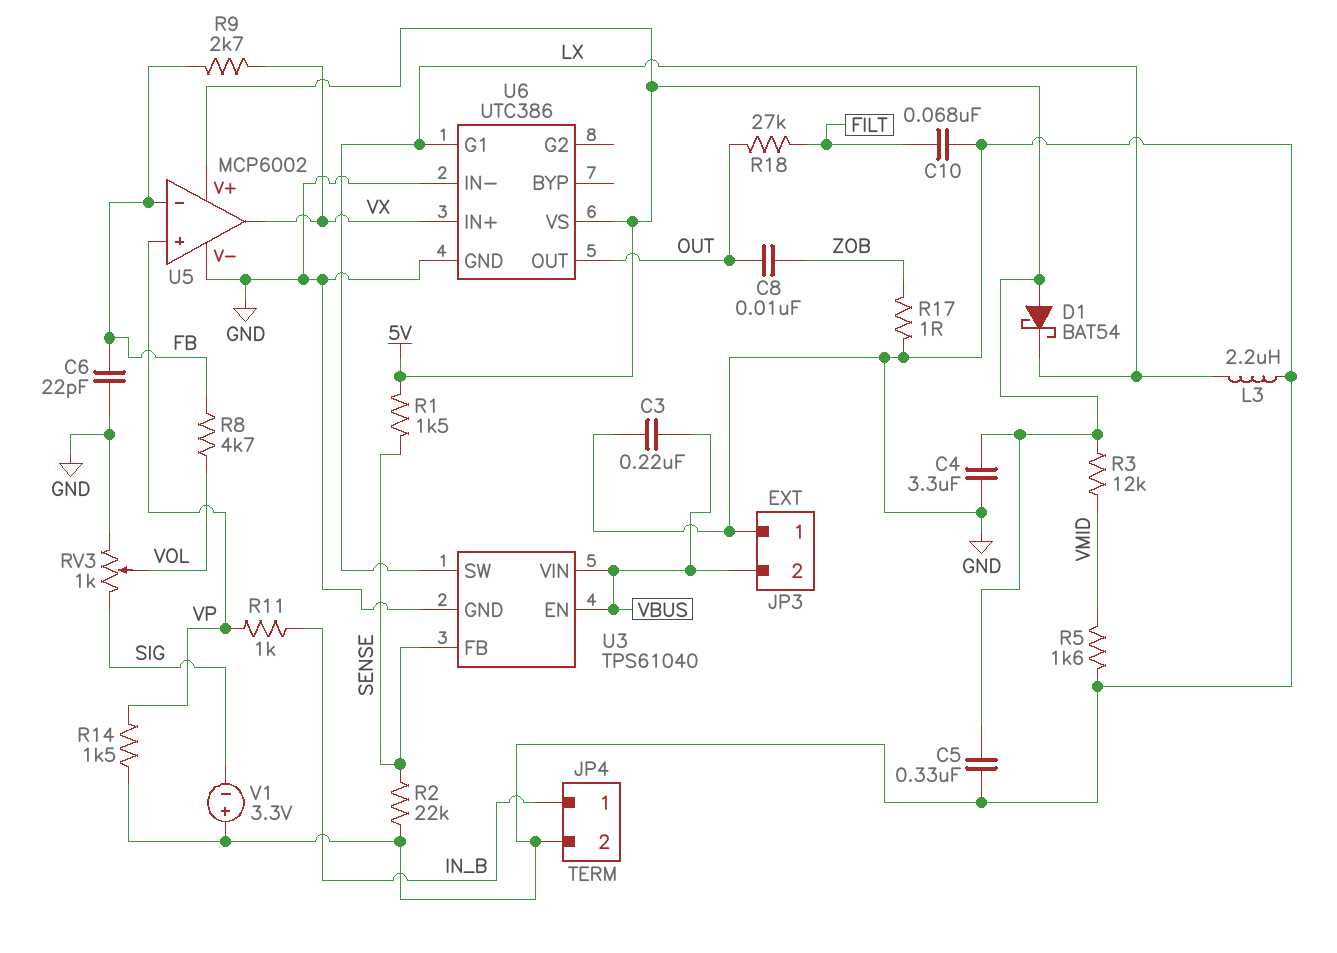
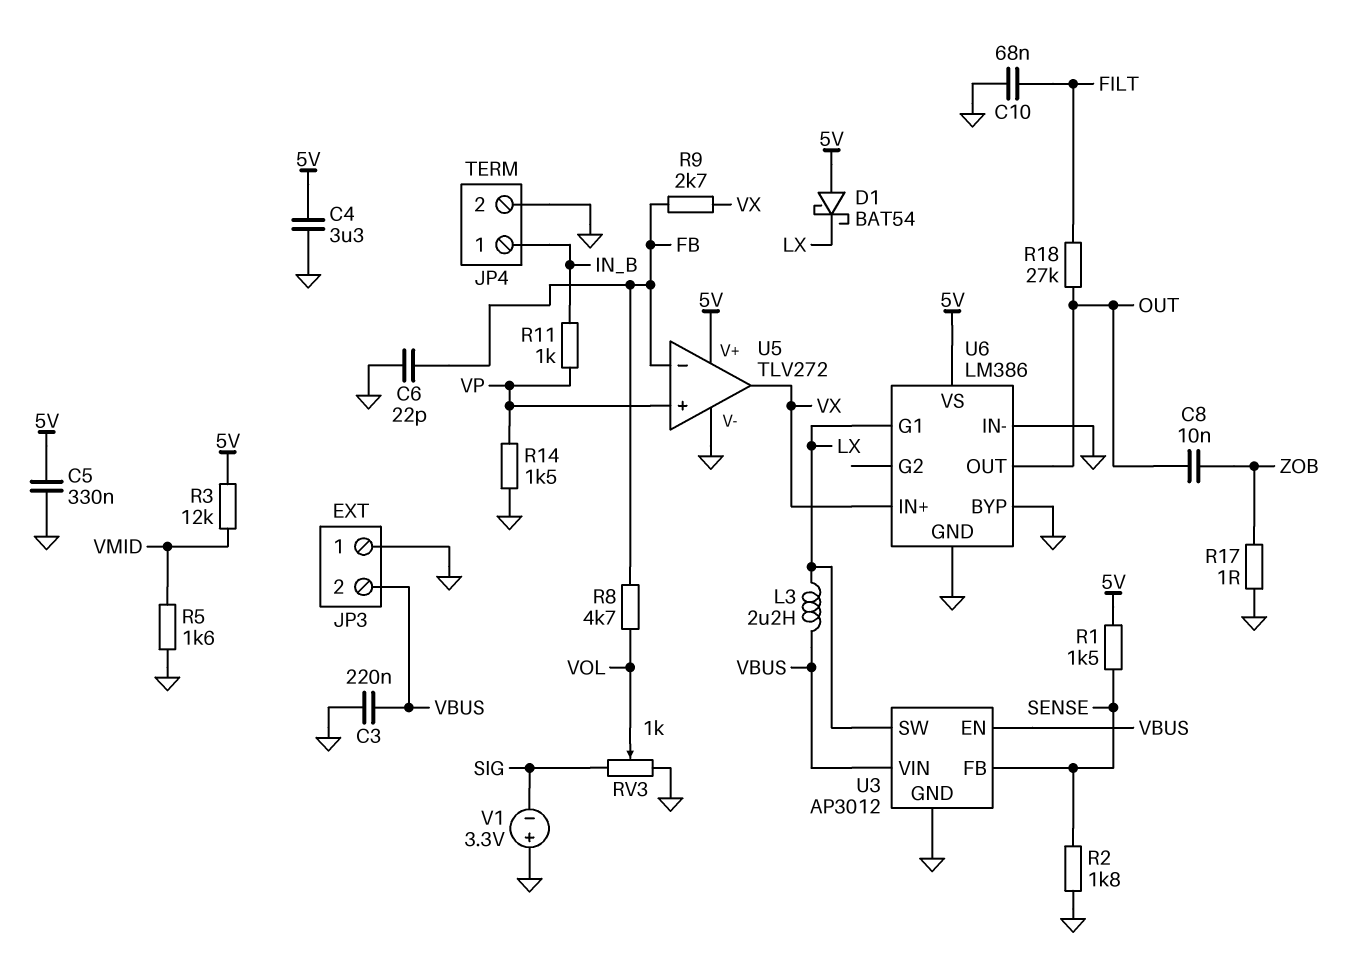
L3: 2.2uH (GND, LX) -> 2.2uH (LX, VBUS)
R2: 22k (GND, SENSE) -> 1.8k (GND, SENSE)
U3: TPS61040 -> AP3012
U5: MCP6002 -> TLV272
U6: UTC386 -> LM386
U6 pin BYP: none -> GND

